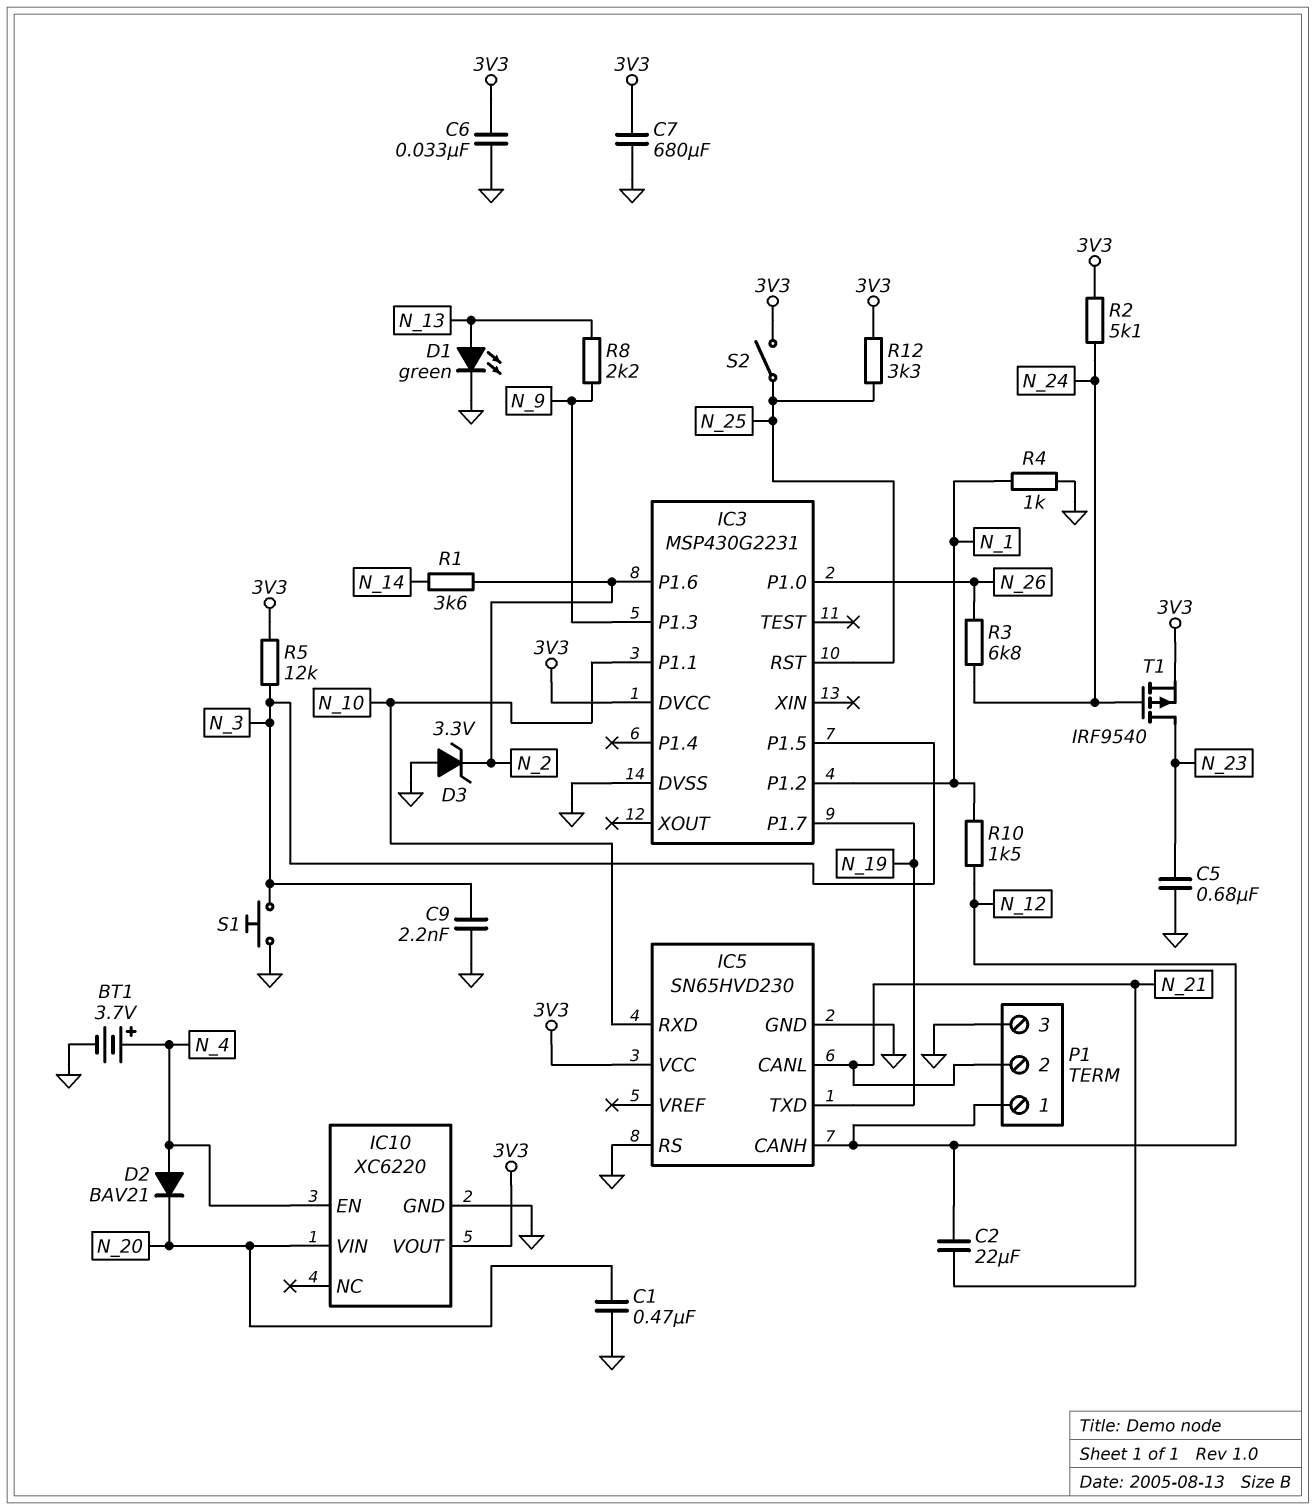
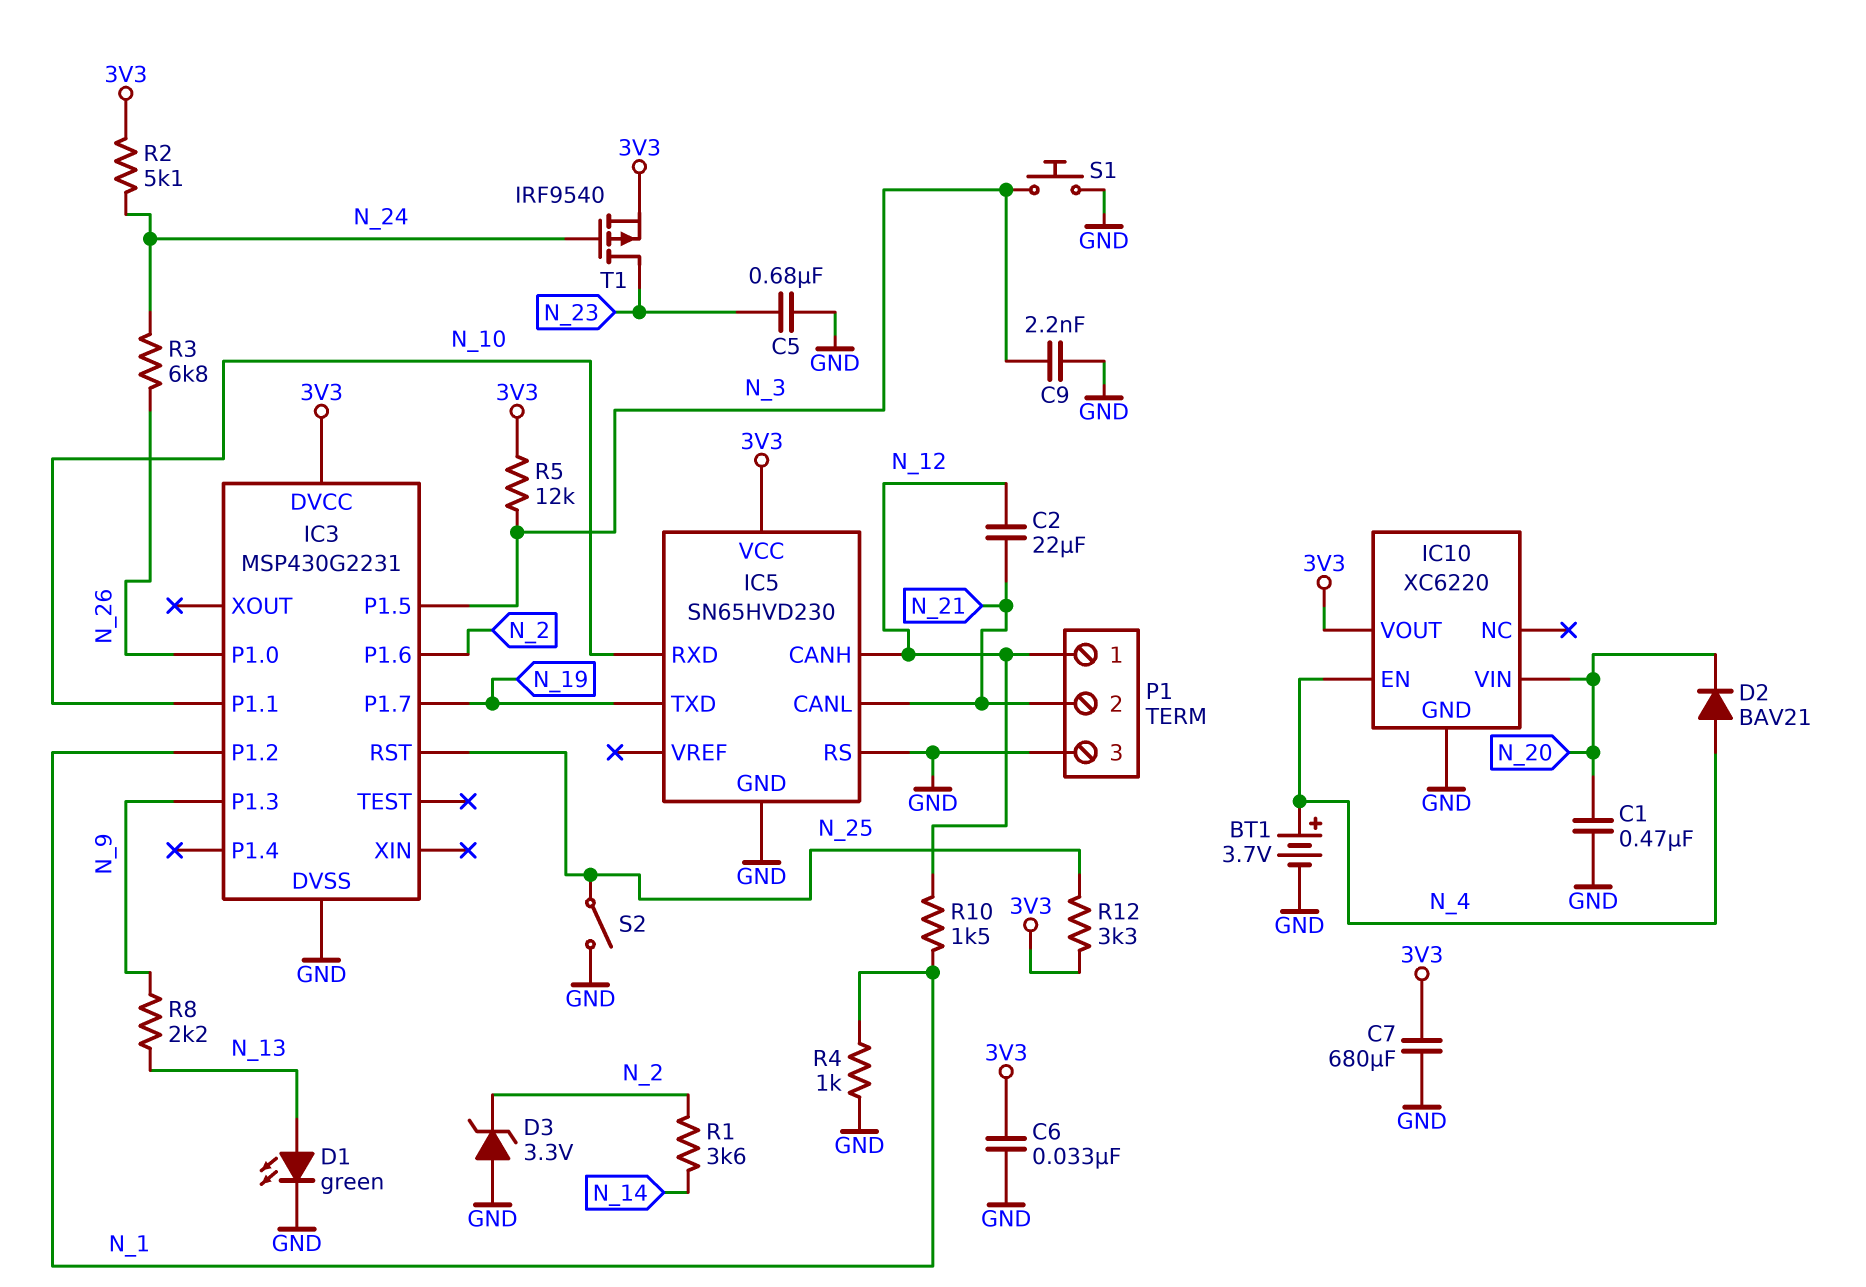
S2: switch (3V3, N_25) -> switch (GND, N_25)

